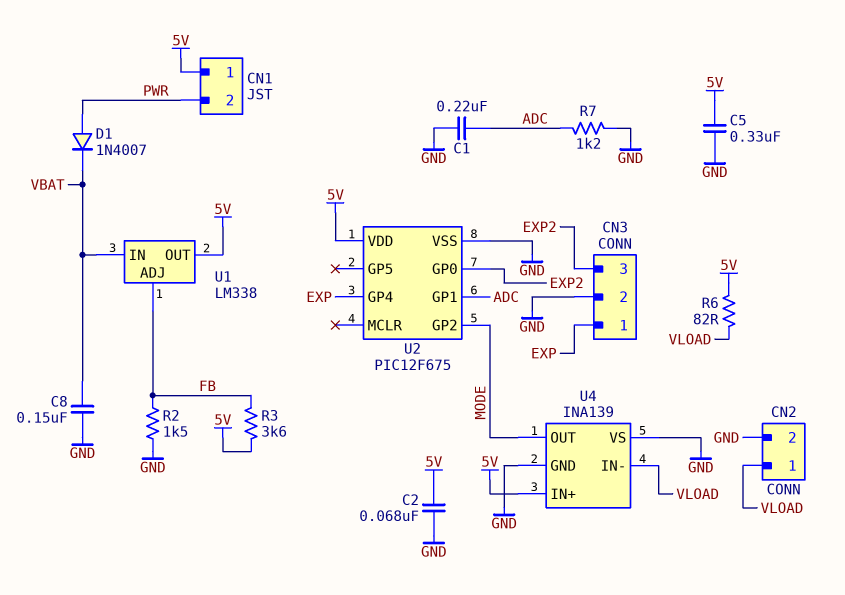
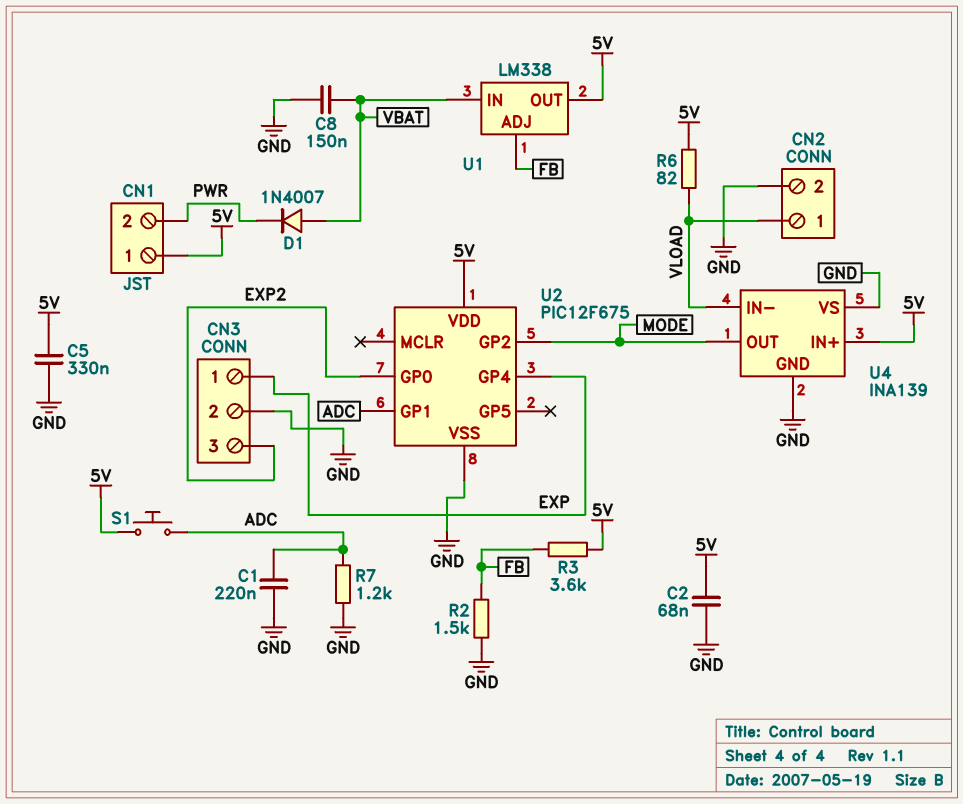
D1: diode 1N4007 (A PWR, K VBAT) -> diode 1N4007 (A VBAT, K PWR)
S1: none -> button (5V, ADC)

